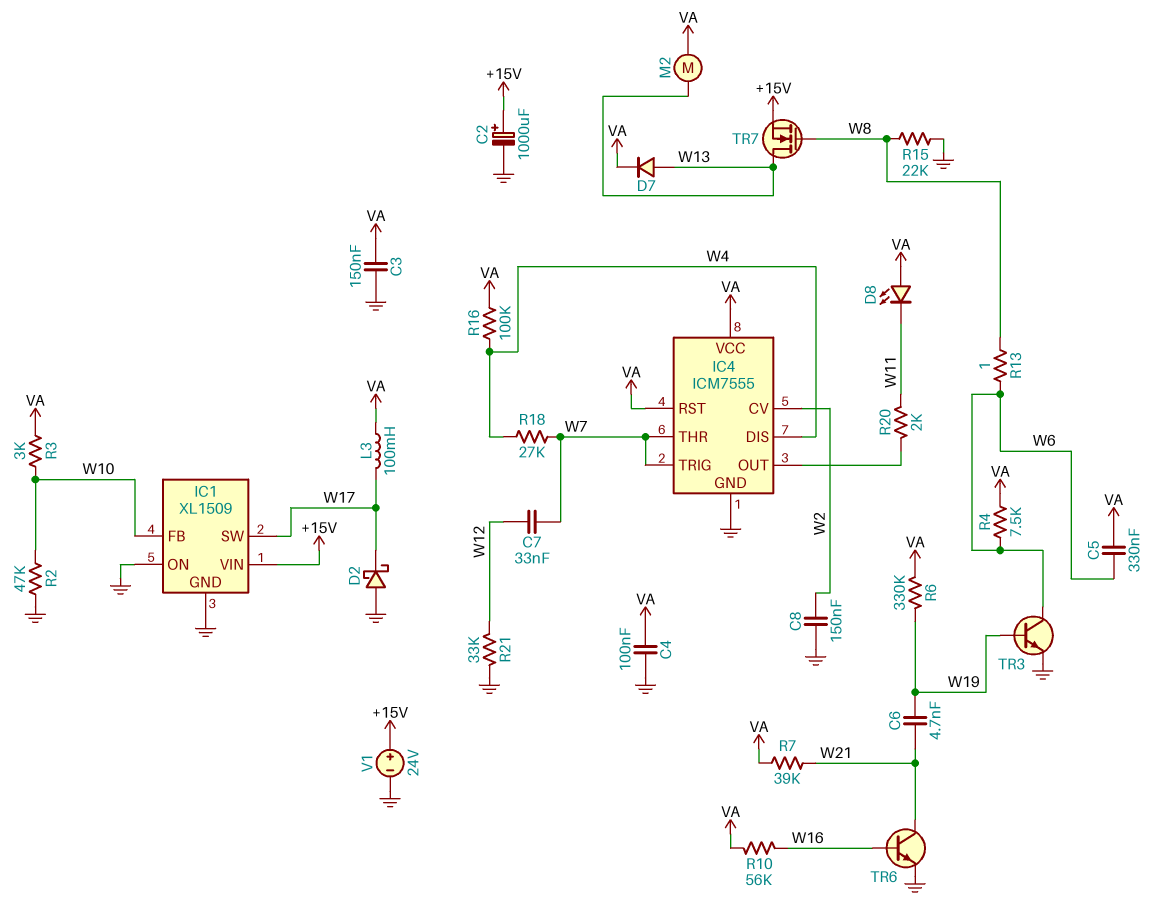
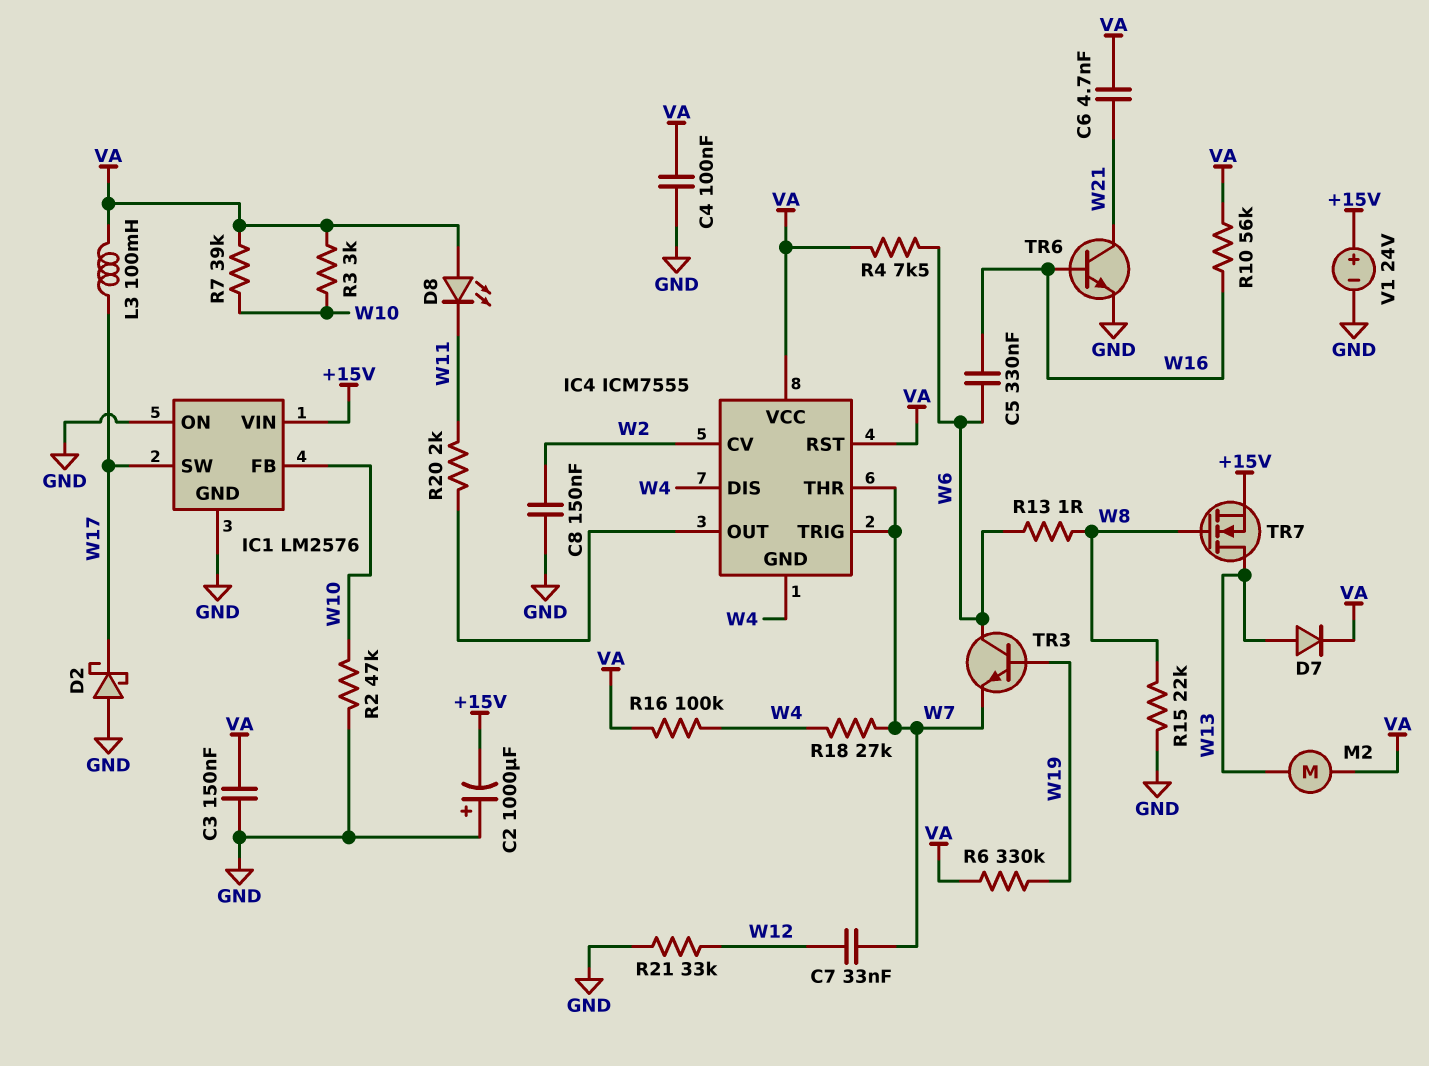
C2: 1000uF (plus +15V, minus GND) -> 1000uF (plus GND, minus +15V)
C5: 330nF (VA, W6) -> 330nF (W6, W16)
C6: 4.7nF (W19, W21) -> 4.7nF (VA, W21)
IC1: XL1509 -> LM2576
IC4 pin GND: GND -> W4
R7: 39k (VA, W21) -> 39k (VA, W10)
TR3: NPN (B W19, C W6, E GND) -> NPN (B W19, C W6, E W7)

